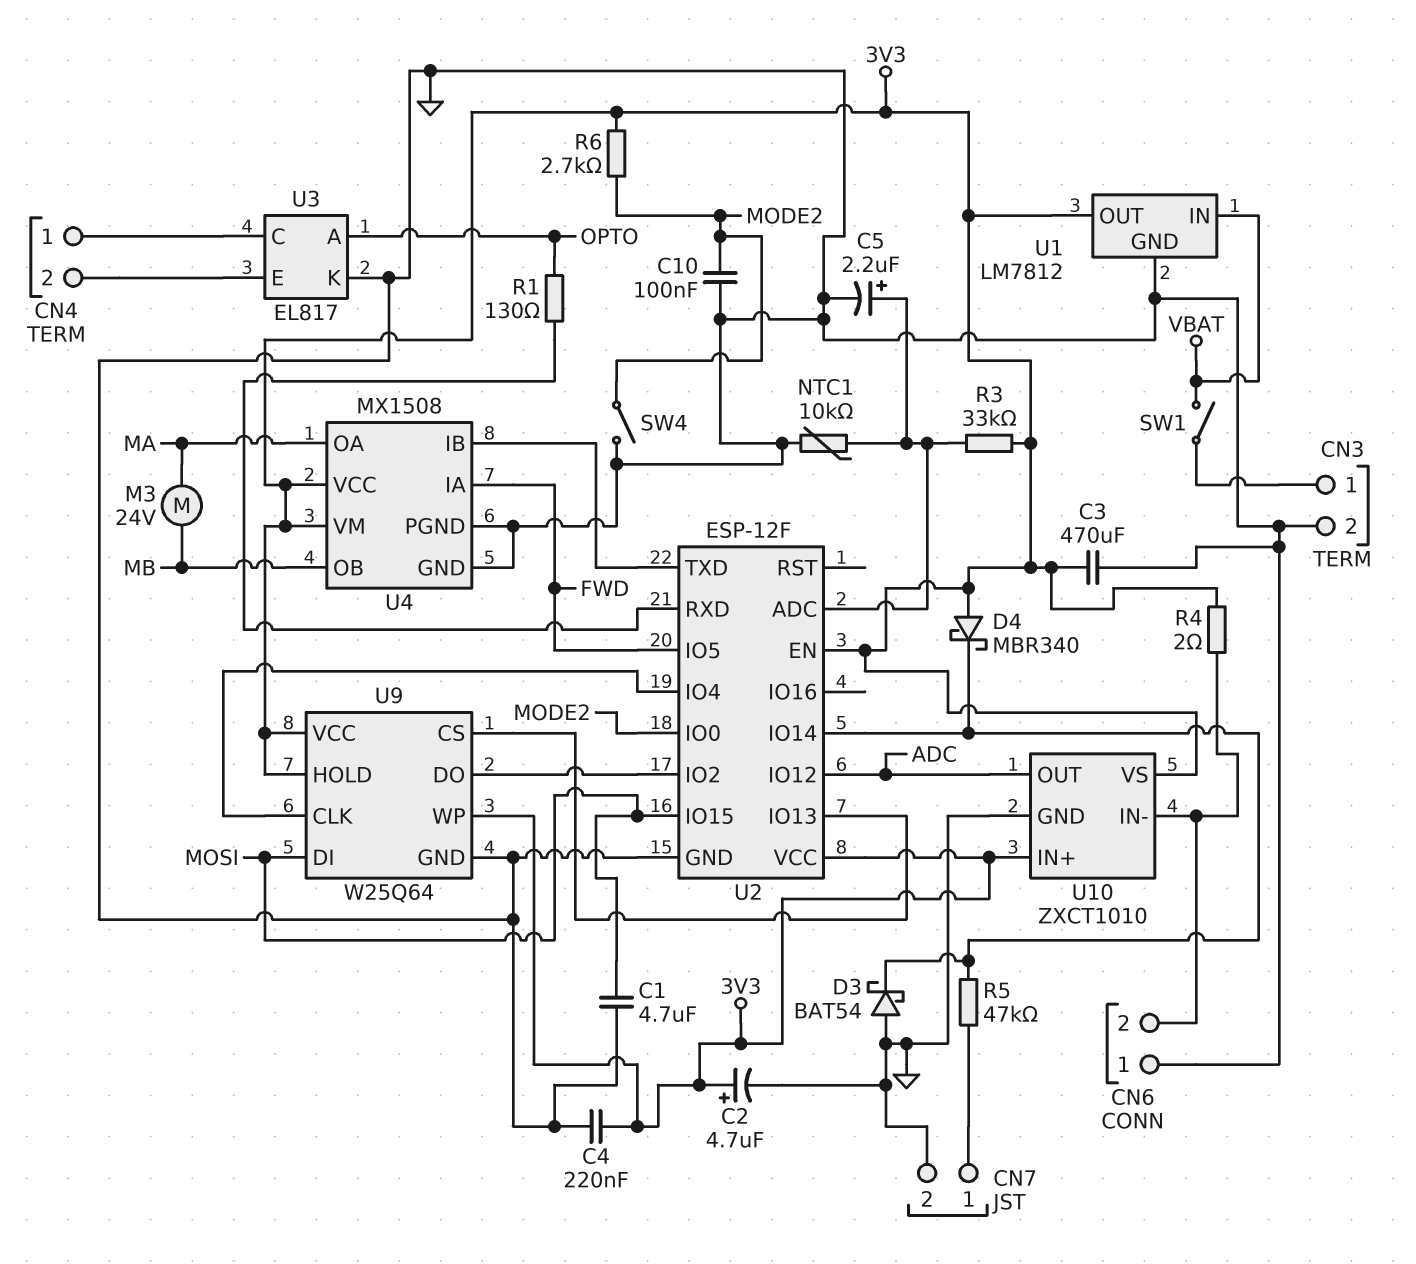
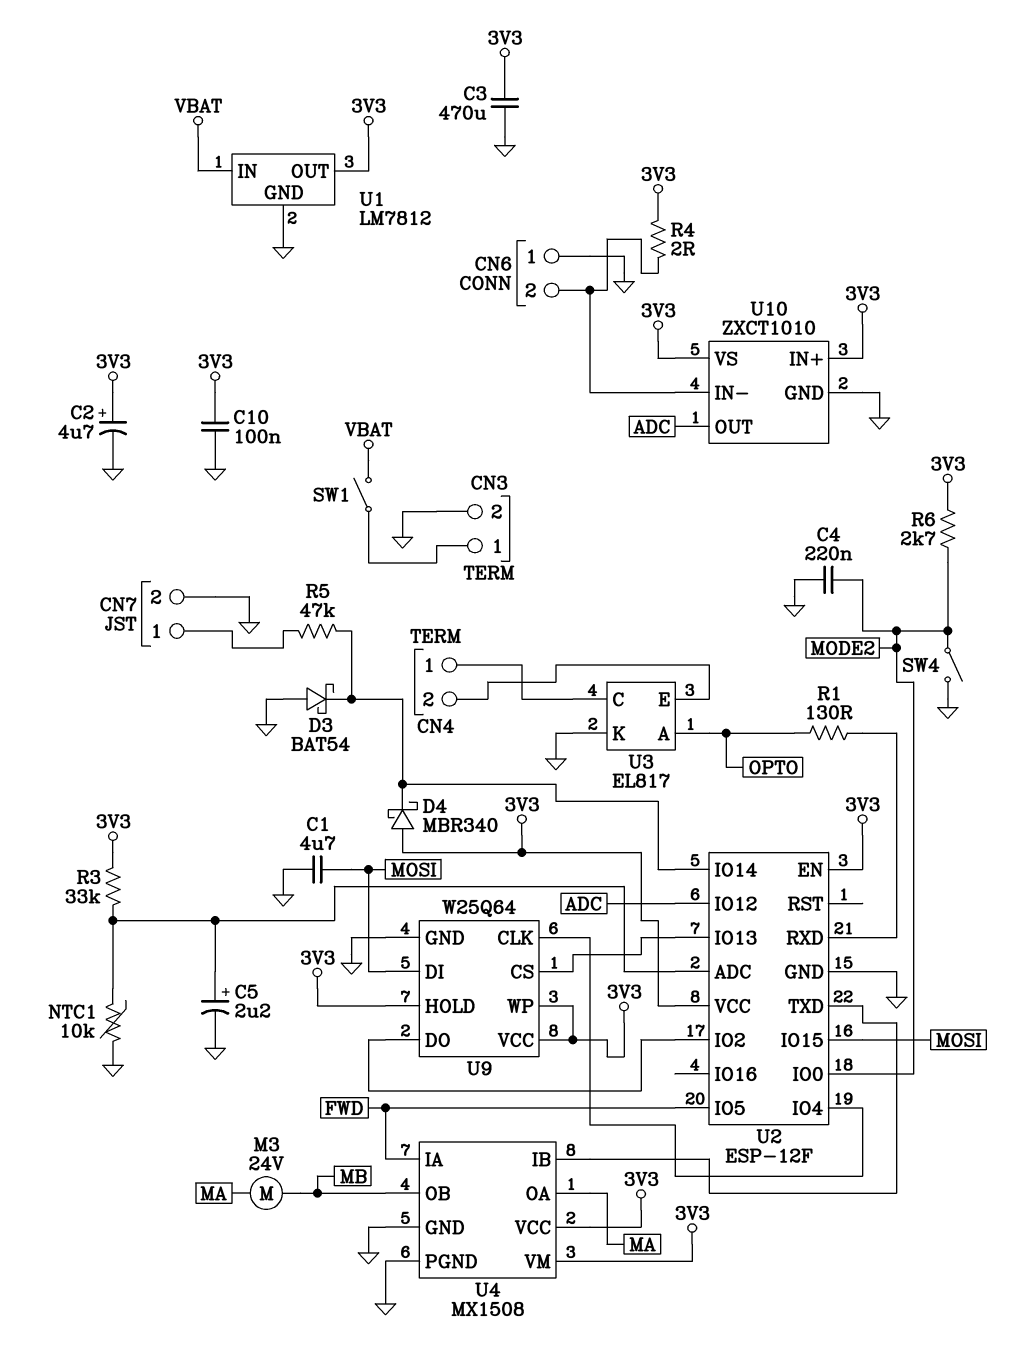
C4: 220nF (3V3, GND) -> 220nF (GND, MODE2)
C10: 100nF (GND, MODE2) -> 100nF (3V3, GND)

